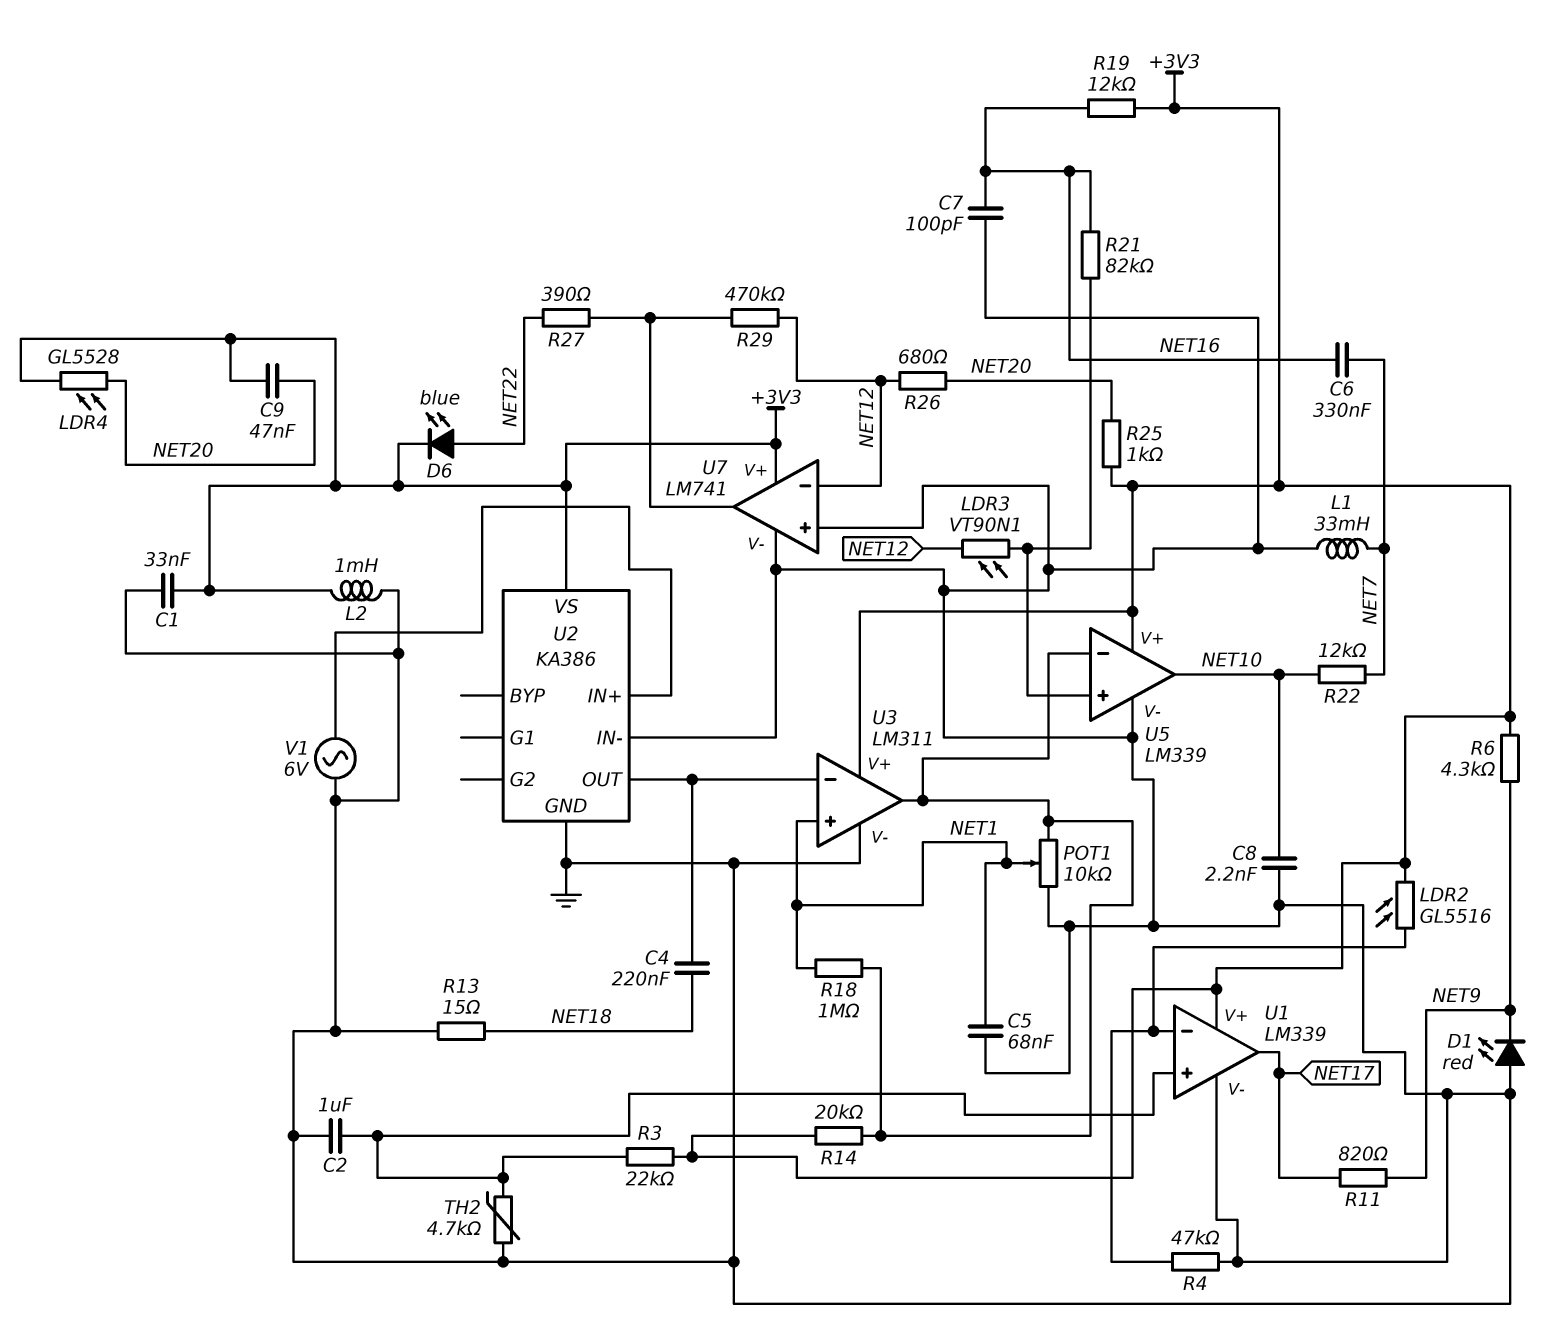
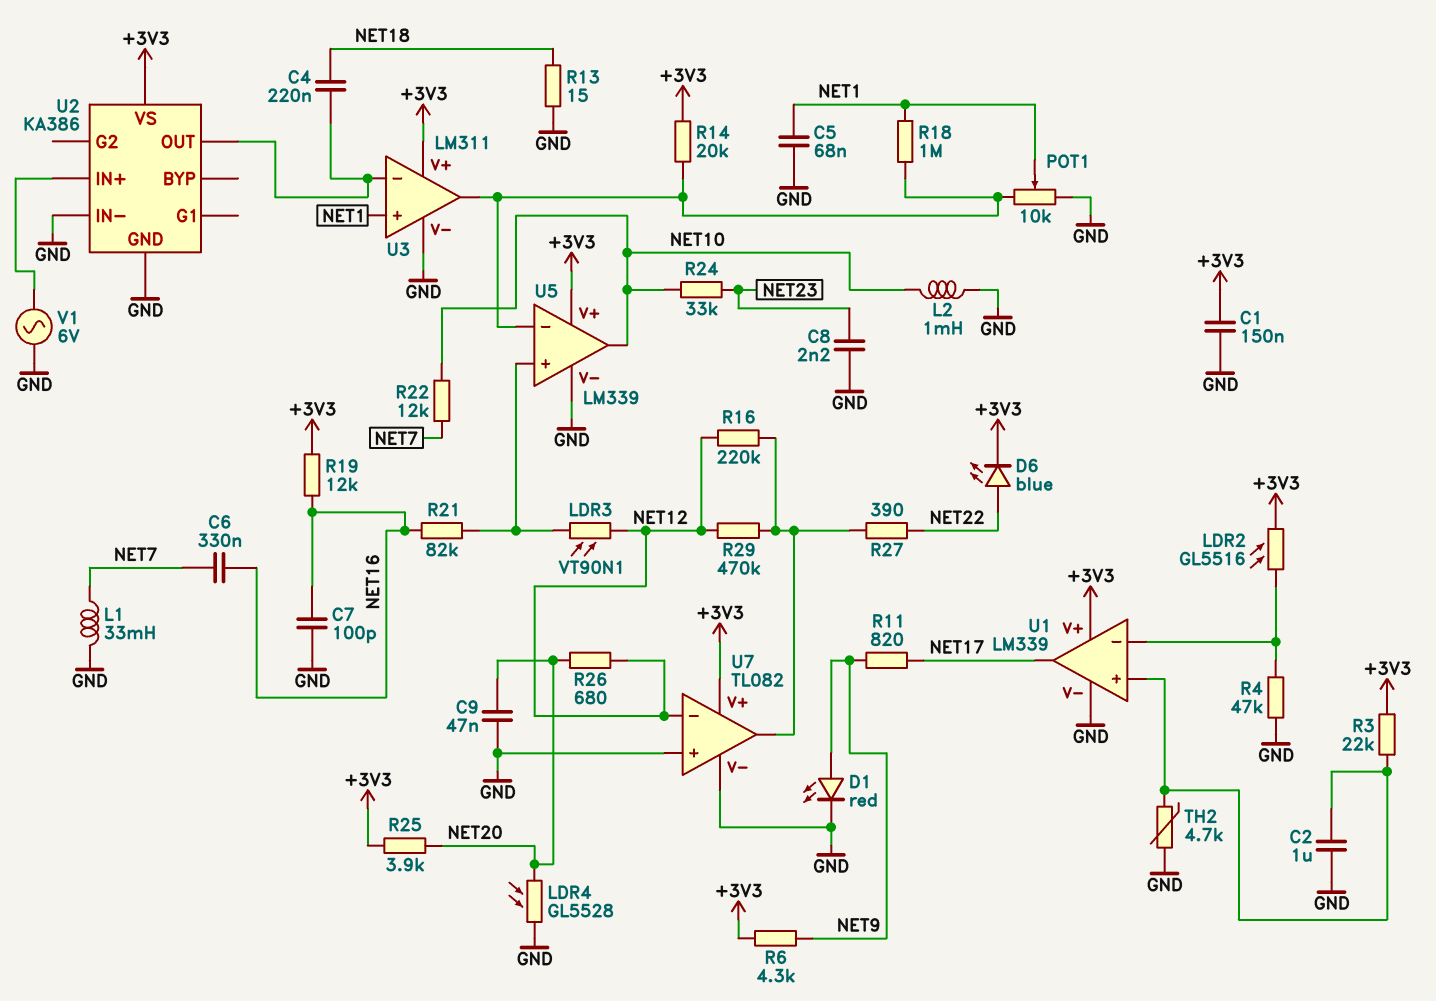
C1: 33nF (+3V3, GND) -> 150nF (+3V3, GND)
C8: 2.2nF (GND, NET10) -> 2.2nF (GND, NET23)
C9: 47nF (+3V3, NET20) -> 47nF (GND, NET20)
D1: LED red (A GND, K NET9) -> LED red (A NET9, K GND)
L2: 1mH (+3V3, GND) -> 1mH (GND, NET10)
LDR4: GL5528 (+3V3, NET20) -> GL5528 (GND, NET20)
R16: none -> 220k (NET12, U7/out)
R24: none -> 33k (NET10, NET23)
R25: 1k (+3V3, NET20) -> 3.9k (+3V3, NET20)
U7: LM741 -> TL082

